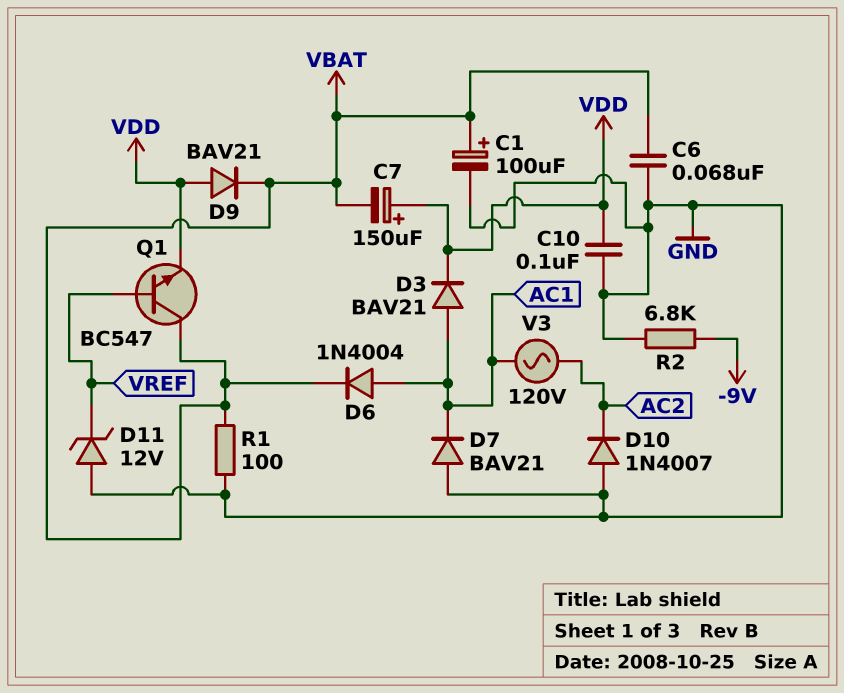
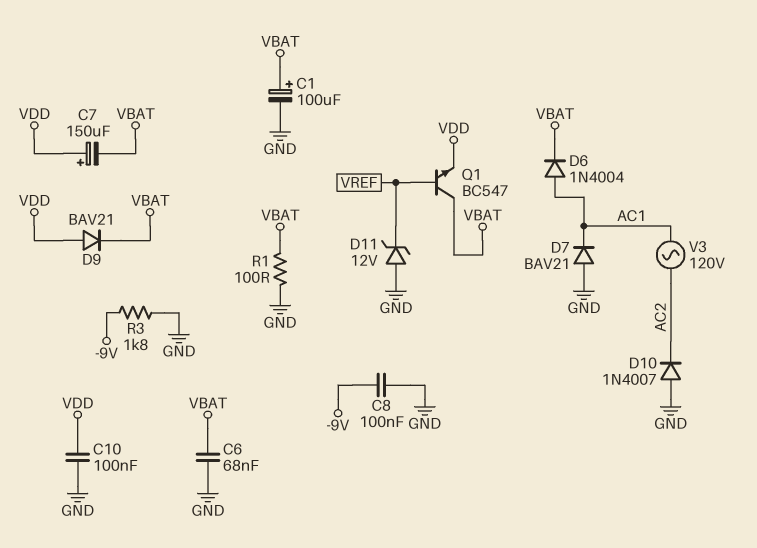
C8: none -> 100nF (-9V, GND)
D3: diode BAV21 (A AC1, K VDD) -> none
R2: 6.8k (-9V, GND) -> none
R3: none -> 1.8k (-9V, GND)

